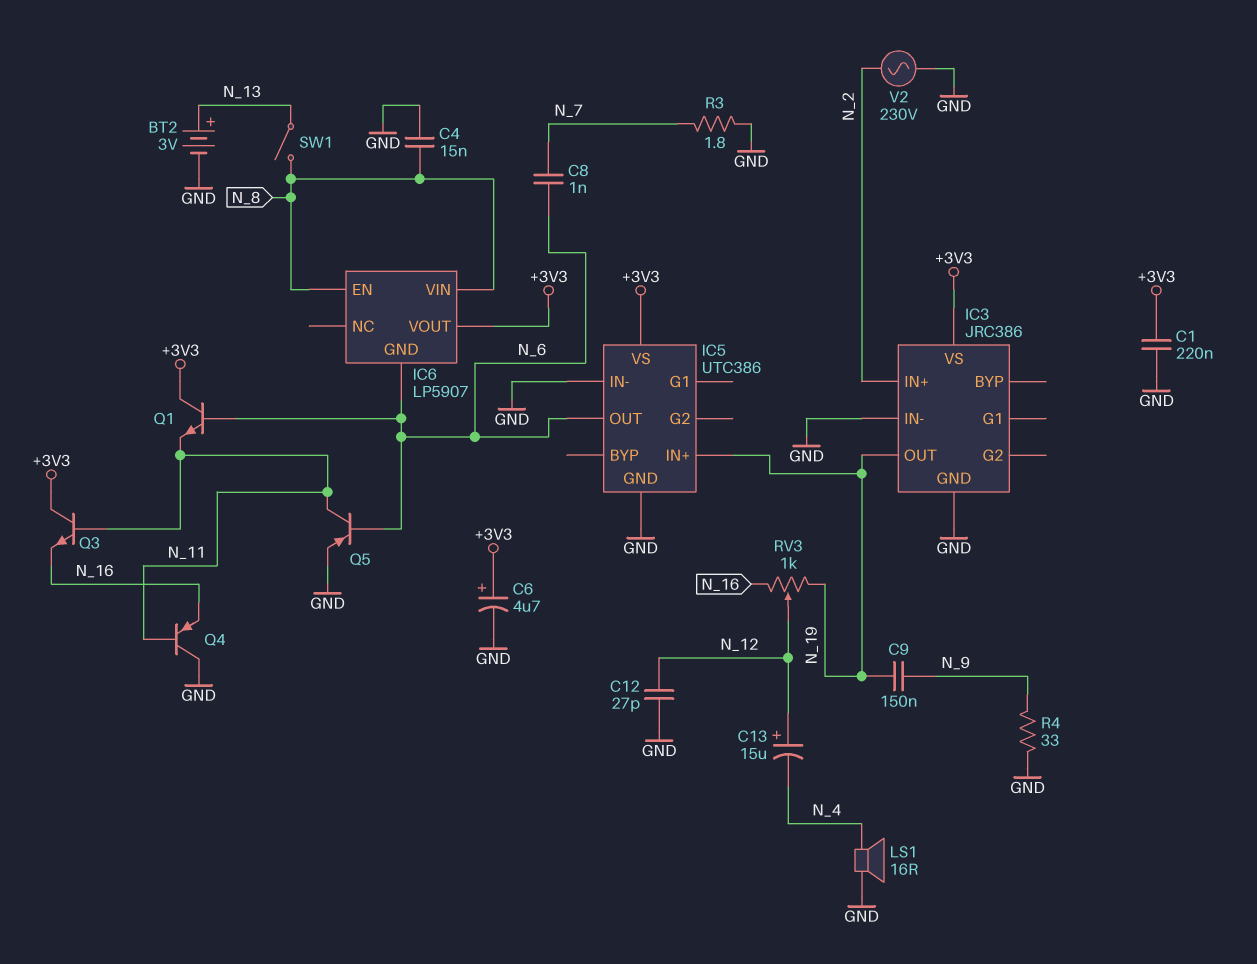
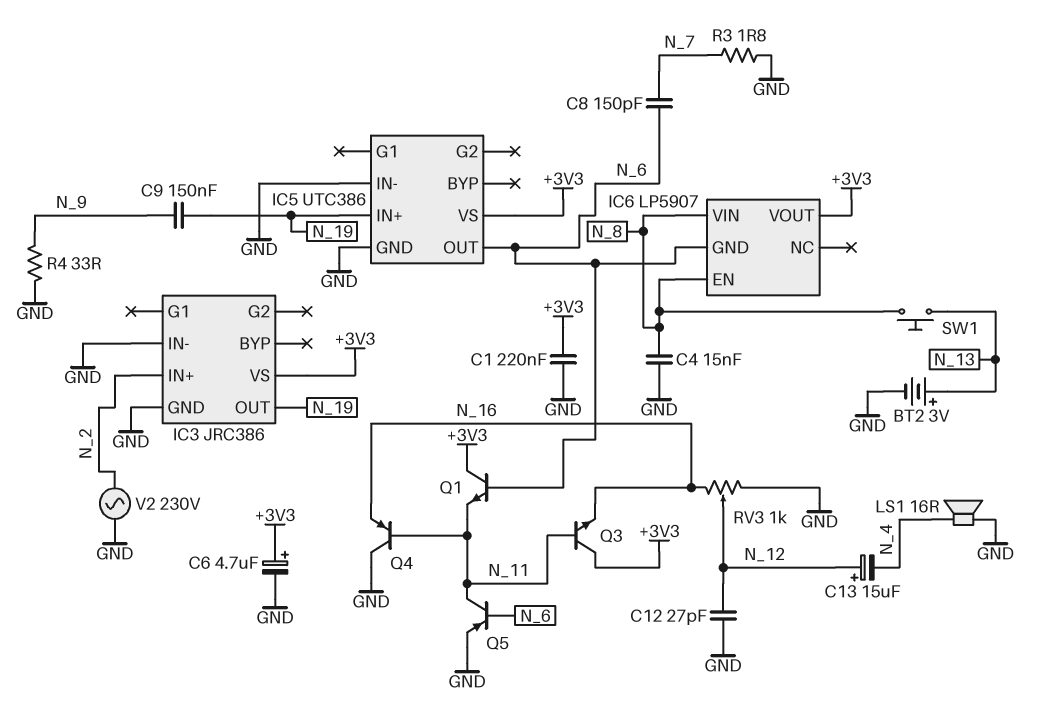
C8: 1nF (N_6, N_7) -> 150pF (N_6, N_7)
RV3: 1k (N_16, N_19, wiper N_12) -> 1k (GND, N_16, wiper N_12)
SW1: switch (N_8, N_13) -> button (N_8, N_13)

